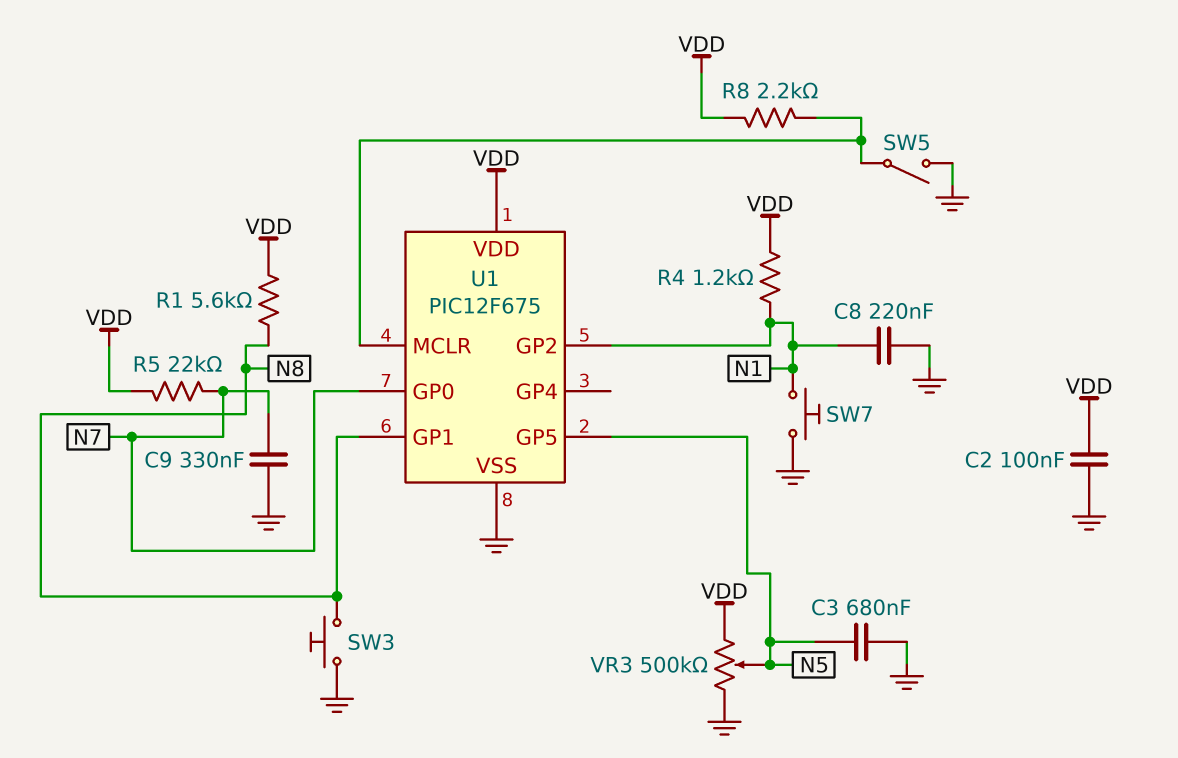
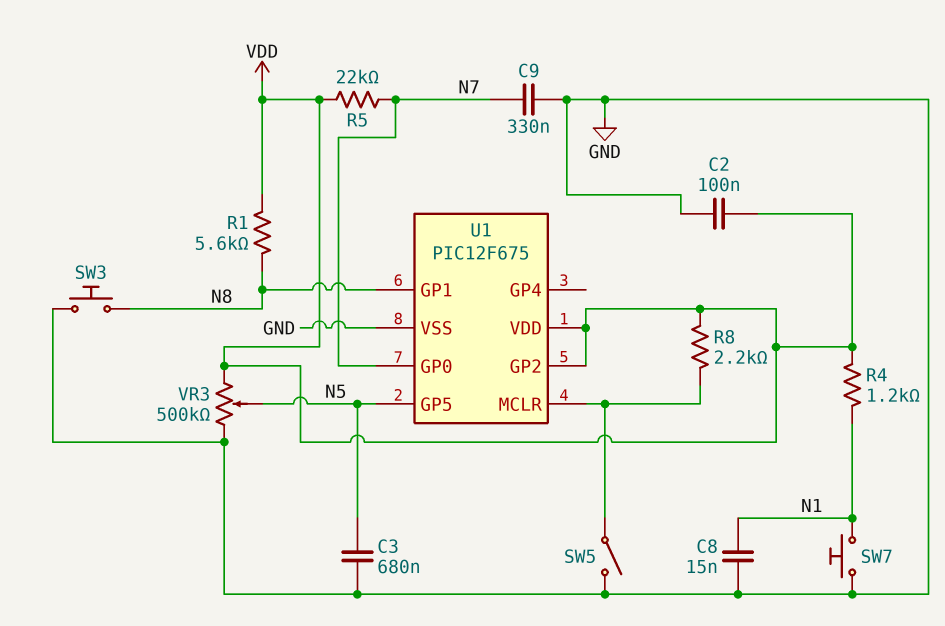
C8: 220nF (GND, N1) -> 15nF (GND, N1)
U1 pin GP2: N1 -> VDD

